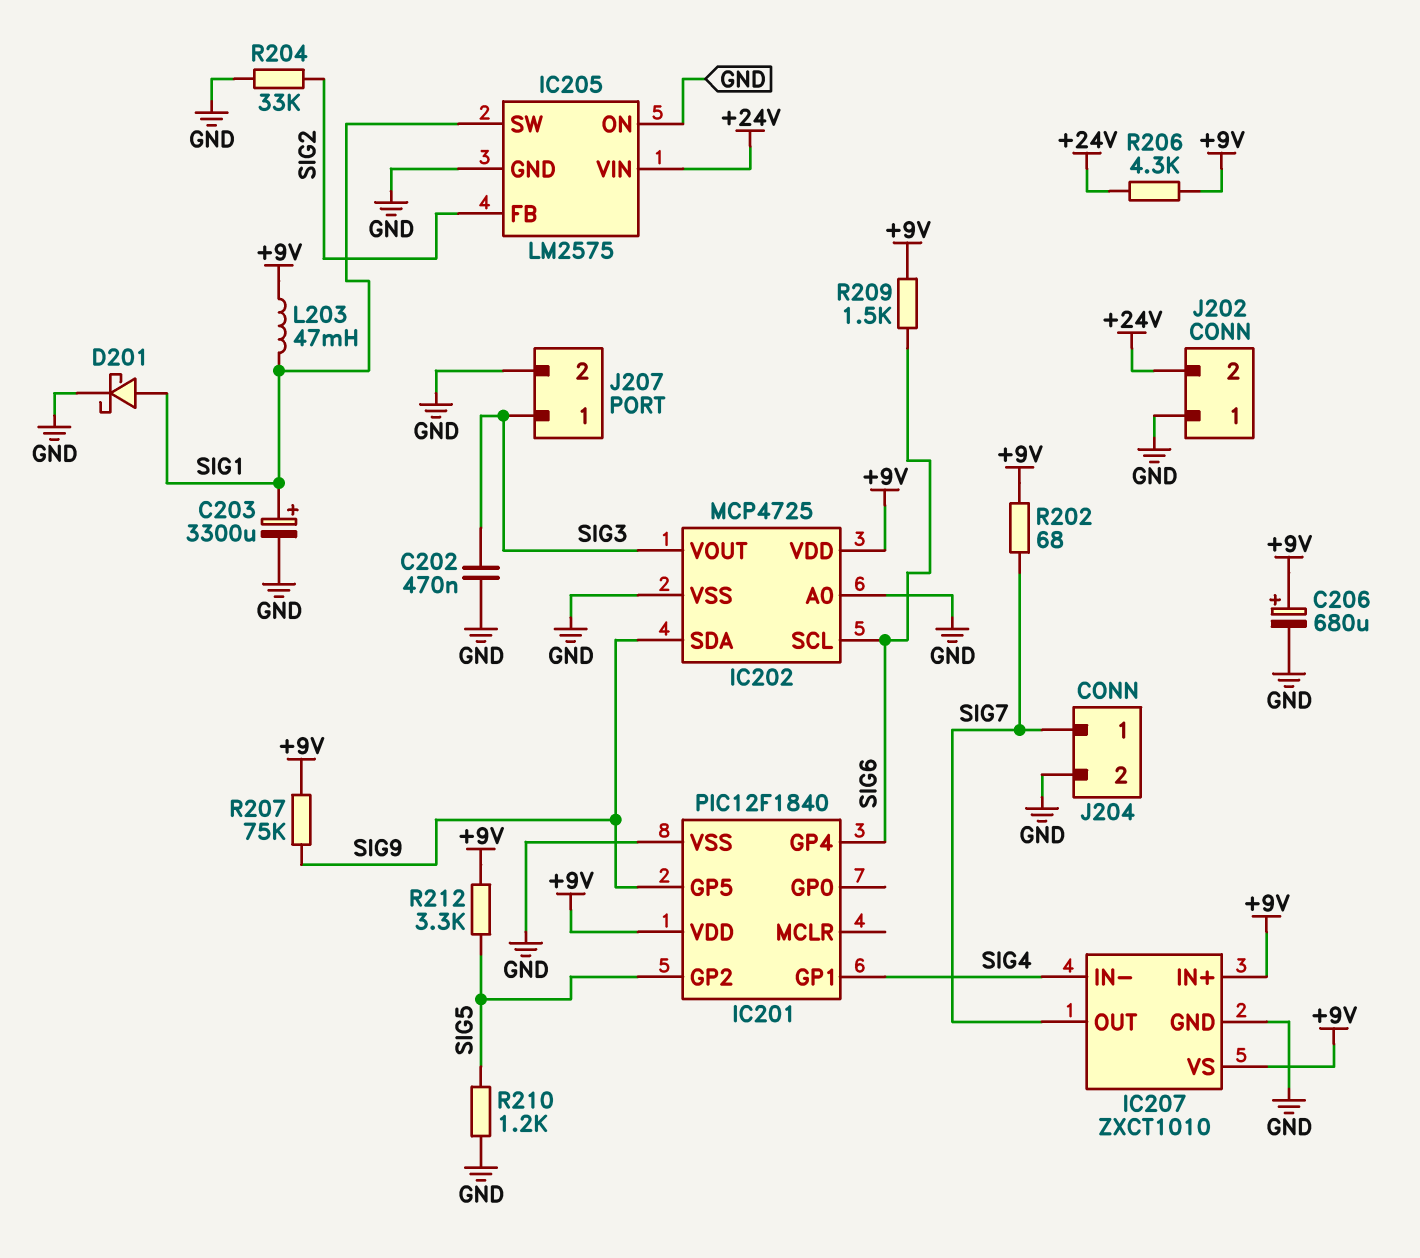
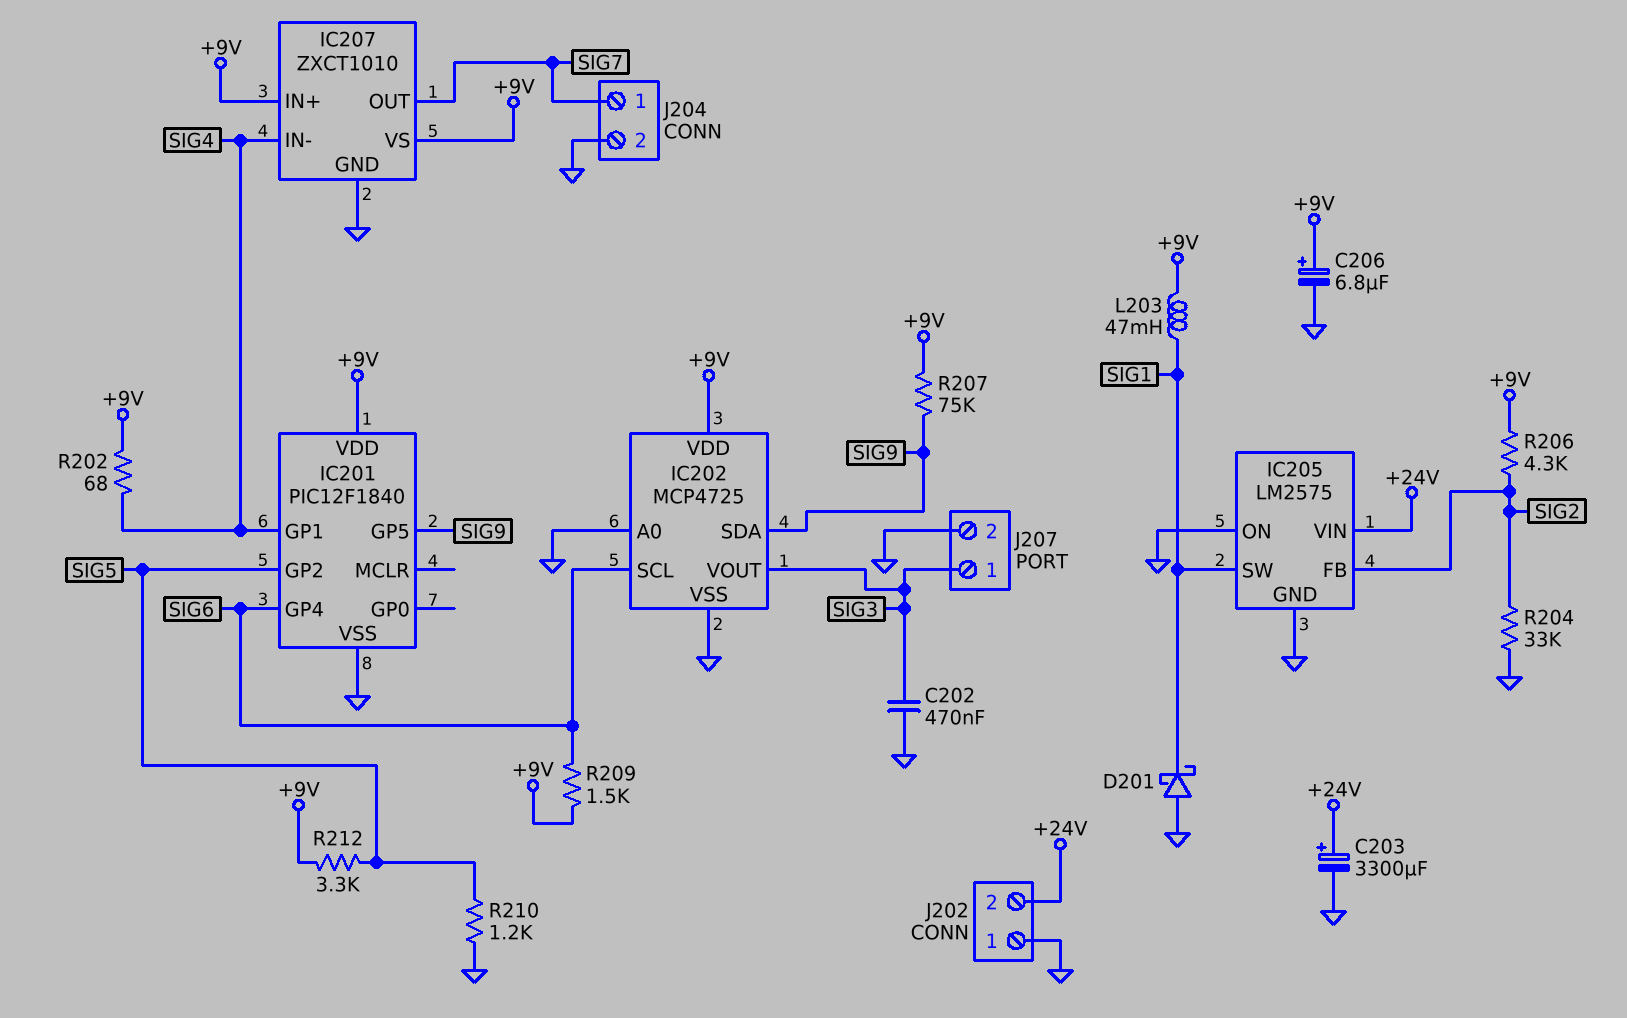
C203: 3300uF (plus SIG1, minus GND) -> 3300uF (plus +24V, minus GND)
C206: 680uF (plus +9V, minus GND) -> 6.8uF (plus +9V, minus GND)
D201: schottky (A SIG1, K GND) -> schottky (A GND, K SIG1)
R202: 68 (+9V, SIG7) -> 68 (+9V, SIG4)
R206: 4.3k (+9V, +24V) -> 4.3k (+9V, SIG2)

